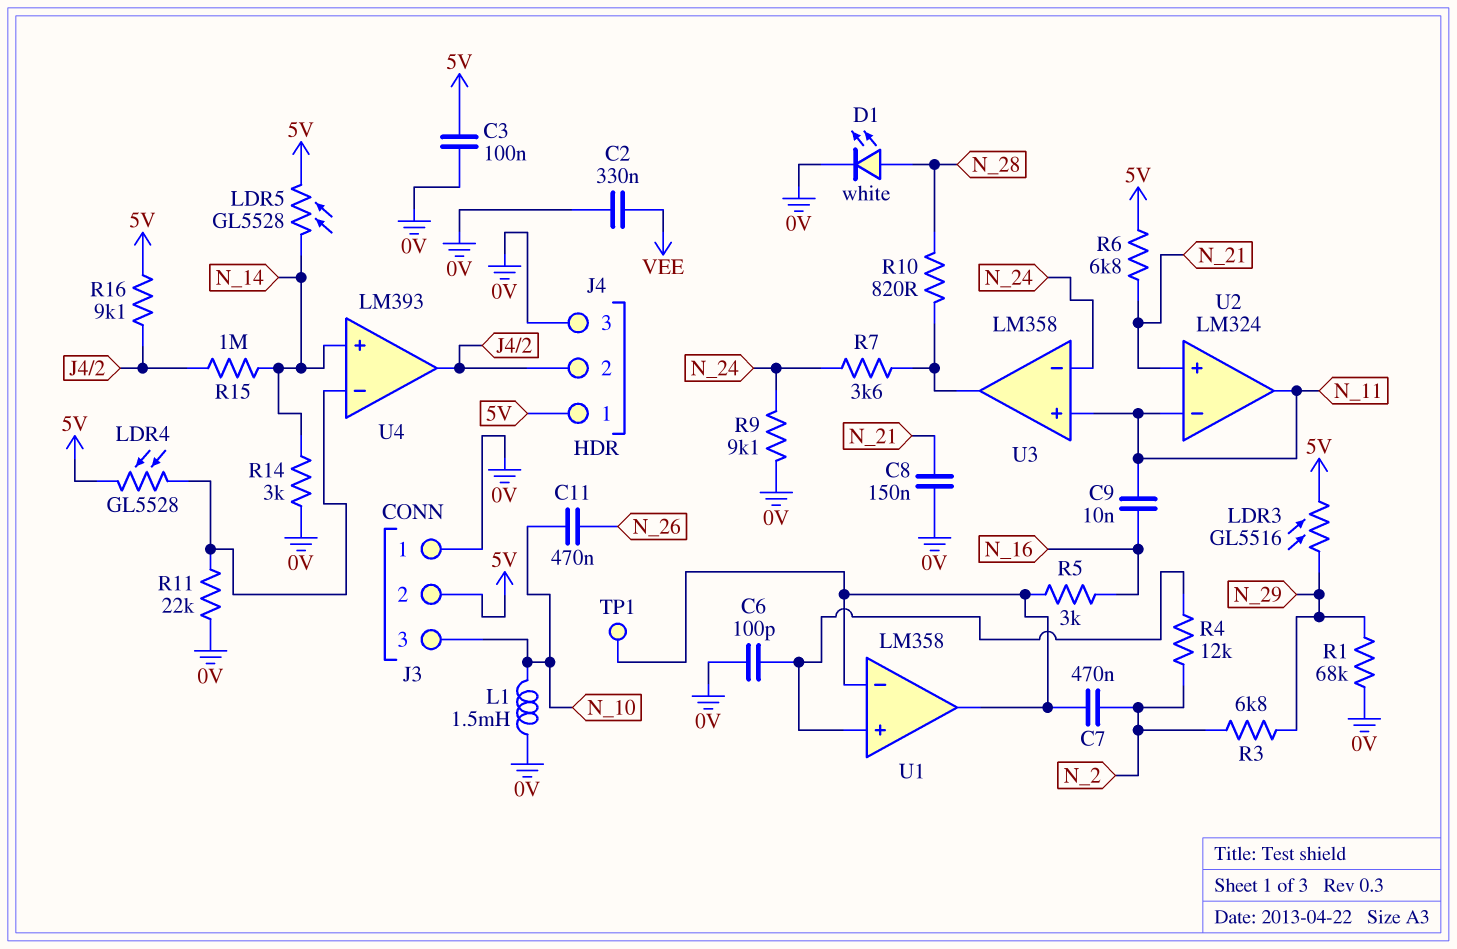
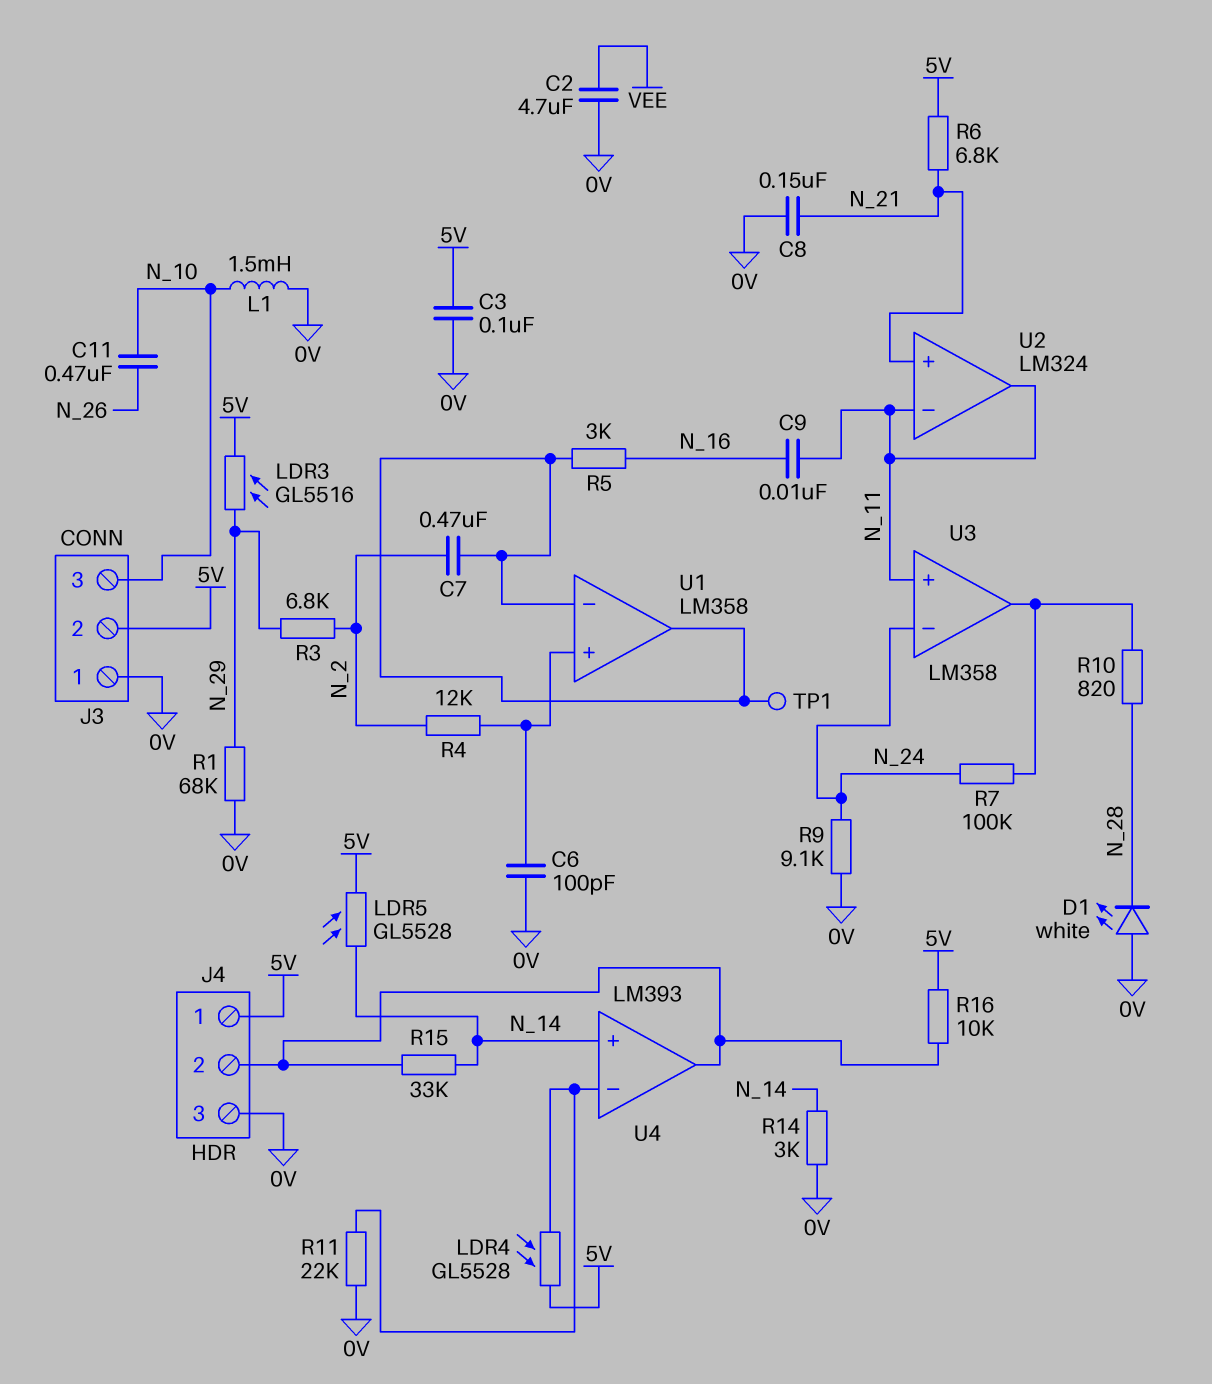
C2: 330nF (0V, VEE) -> 4.7uF (0V, VEE)
D1: LED white (A N_28, K 0V) -> LED white (A 0V, K N_28)
R7: 3.6k (N_24, U3/out) -> 100k (N_24, U3/out)
R15: 1M (J4/2, N_14) -> 33k (J4/2, N_14)
R16: 9.1k (5V, J4/2) -> 10k (5V, J4/2)

